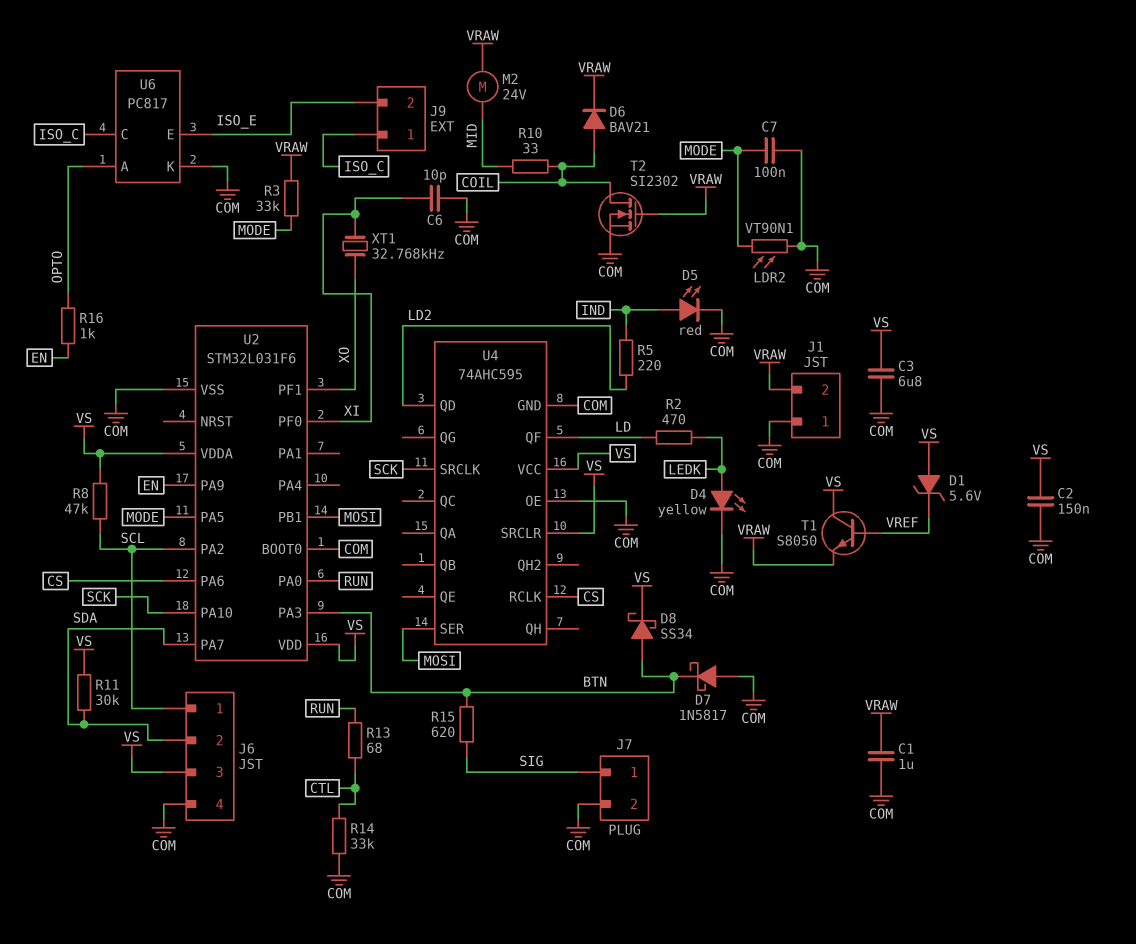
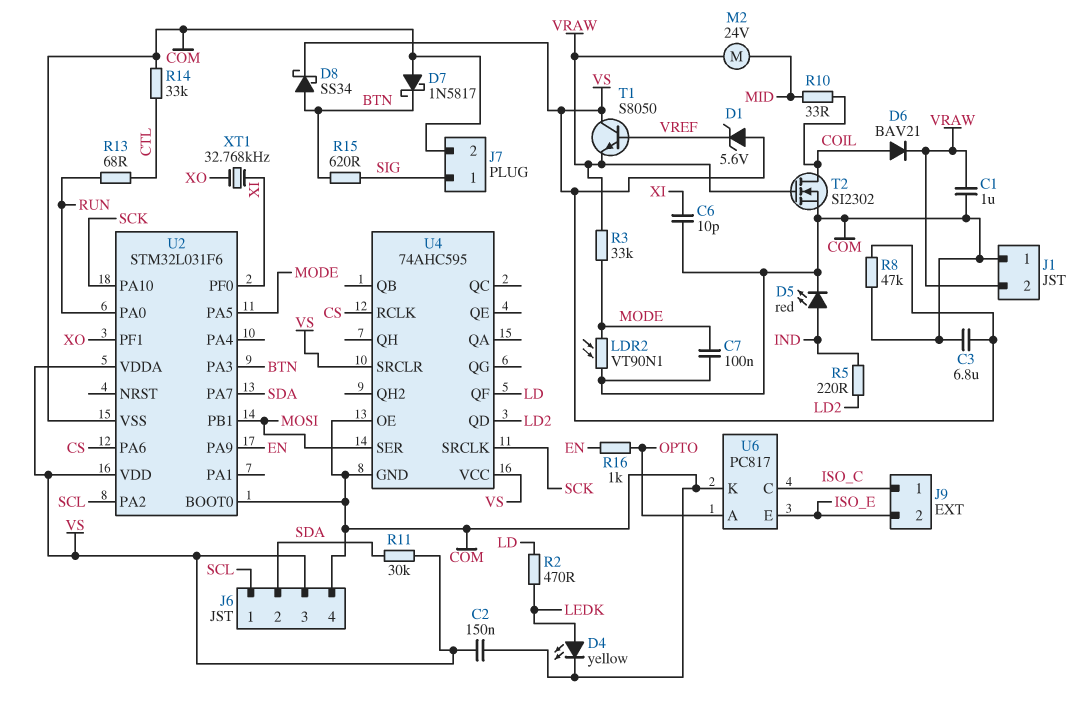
R8: 47k (SCL, VS) -> 47k (COM, VS)

